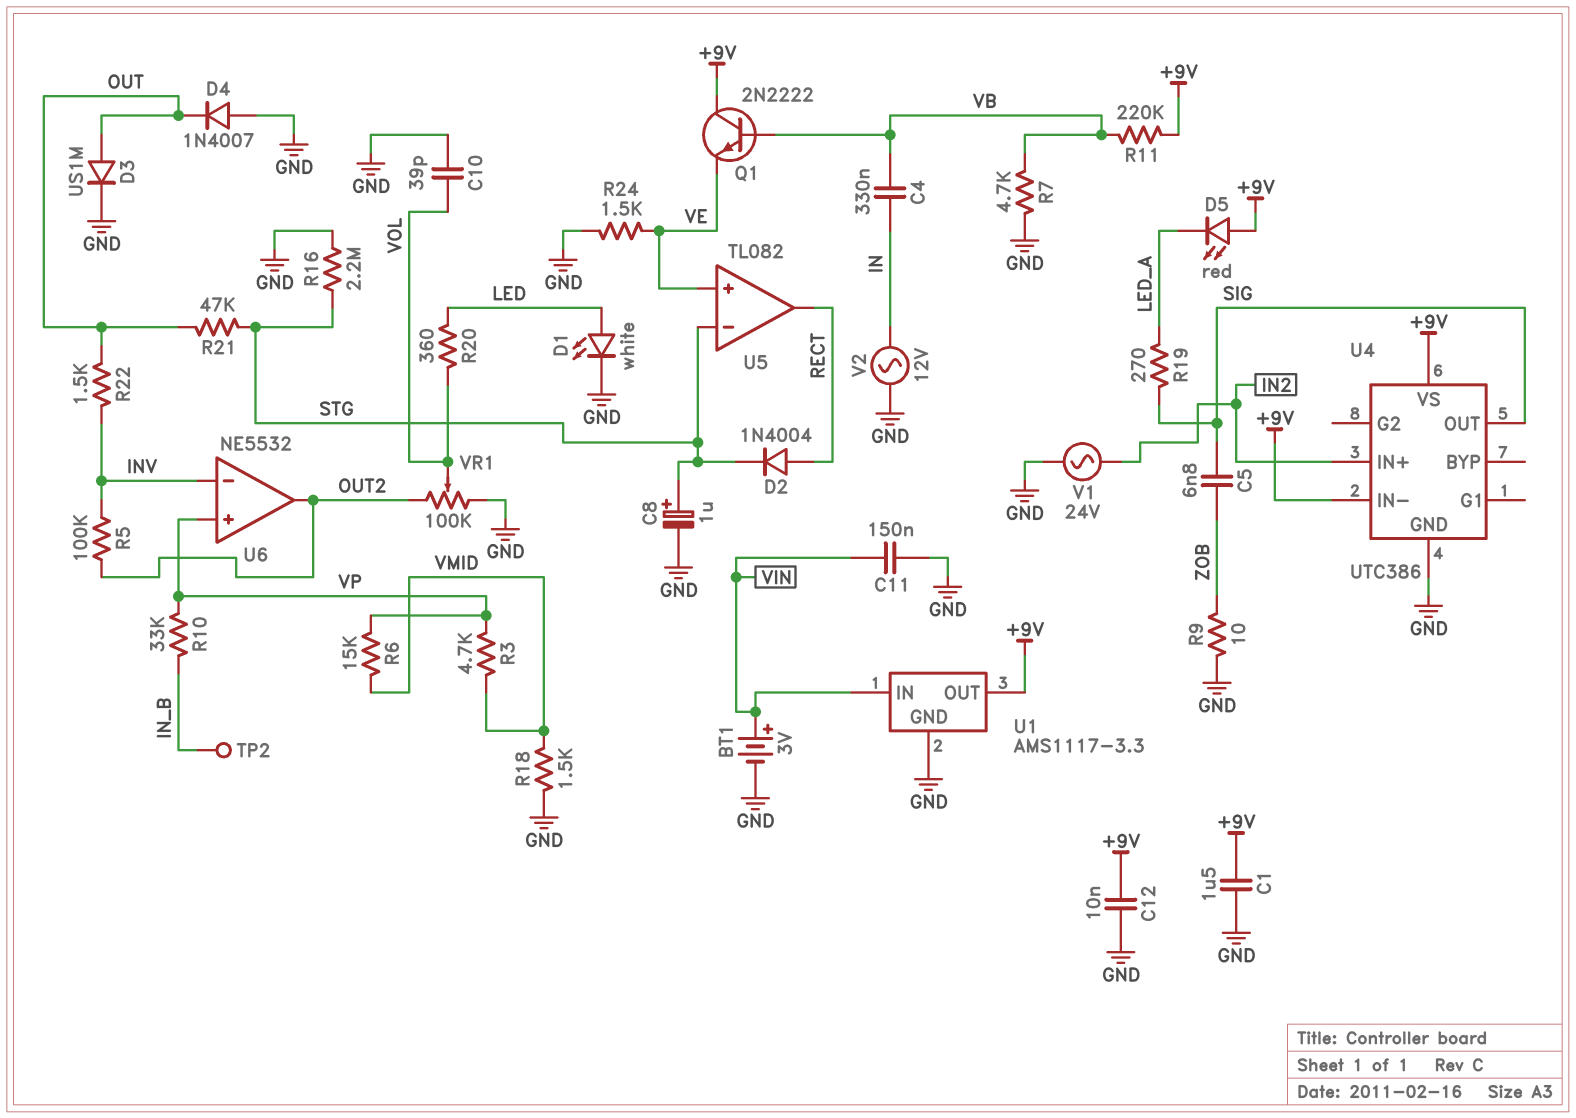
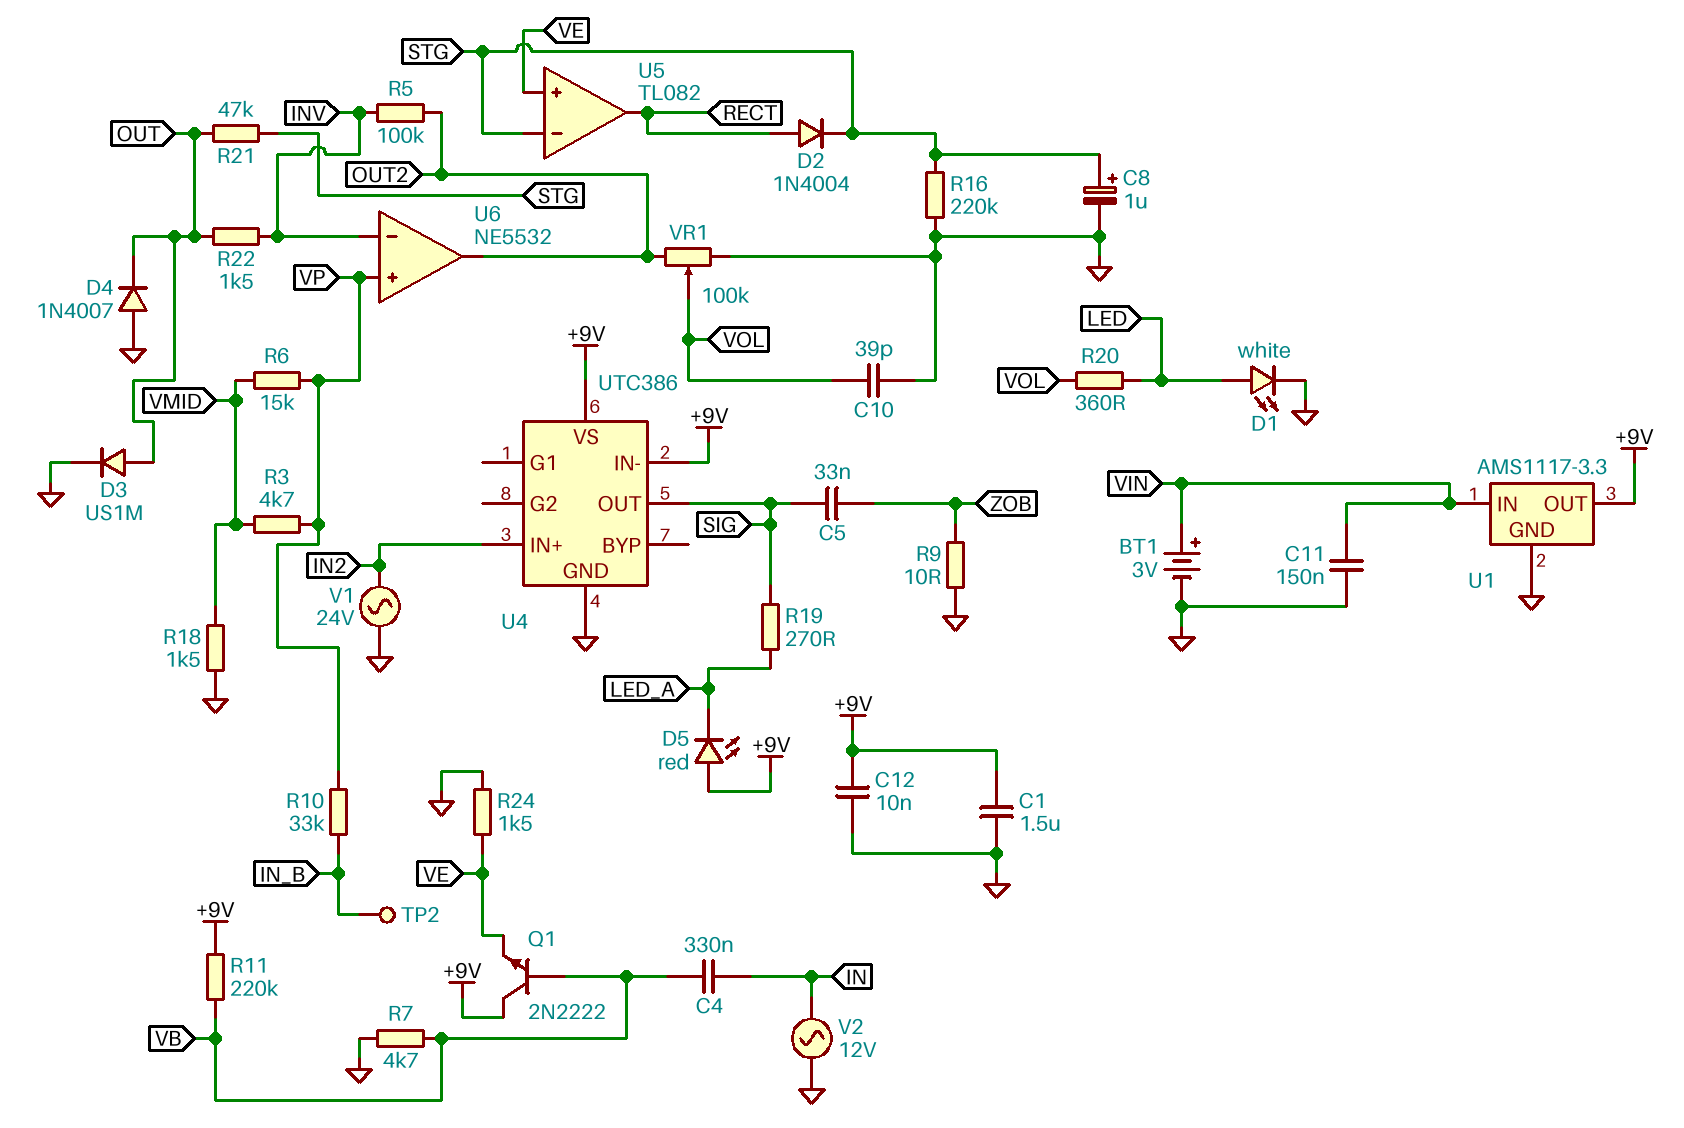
C5: 6.8nF (SIG, ZOB) -> 33nF (SIG, ZOB)
R16: 2.2M (GND, STG) -> 220k (GND, STG)

